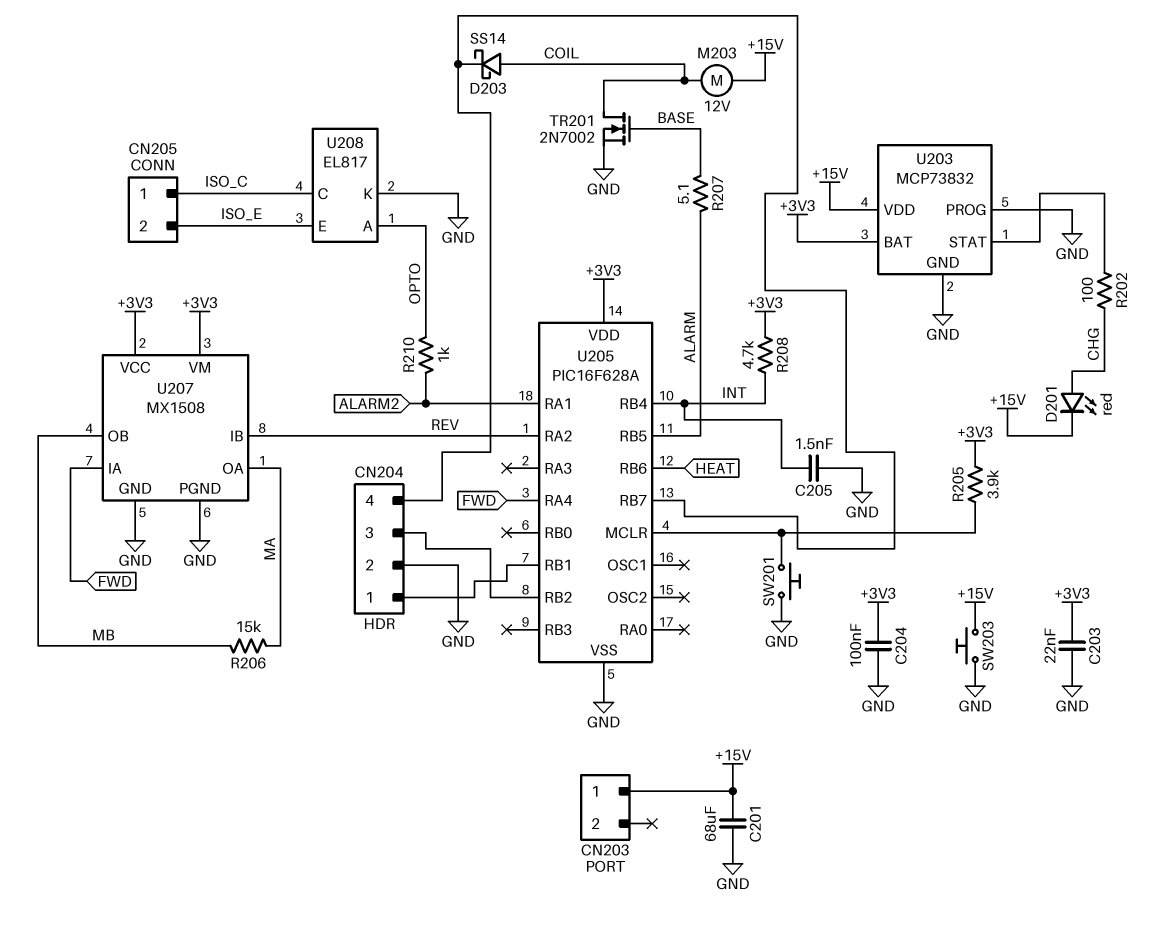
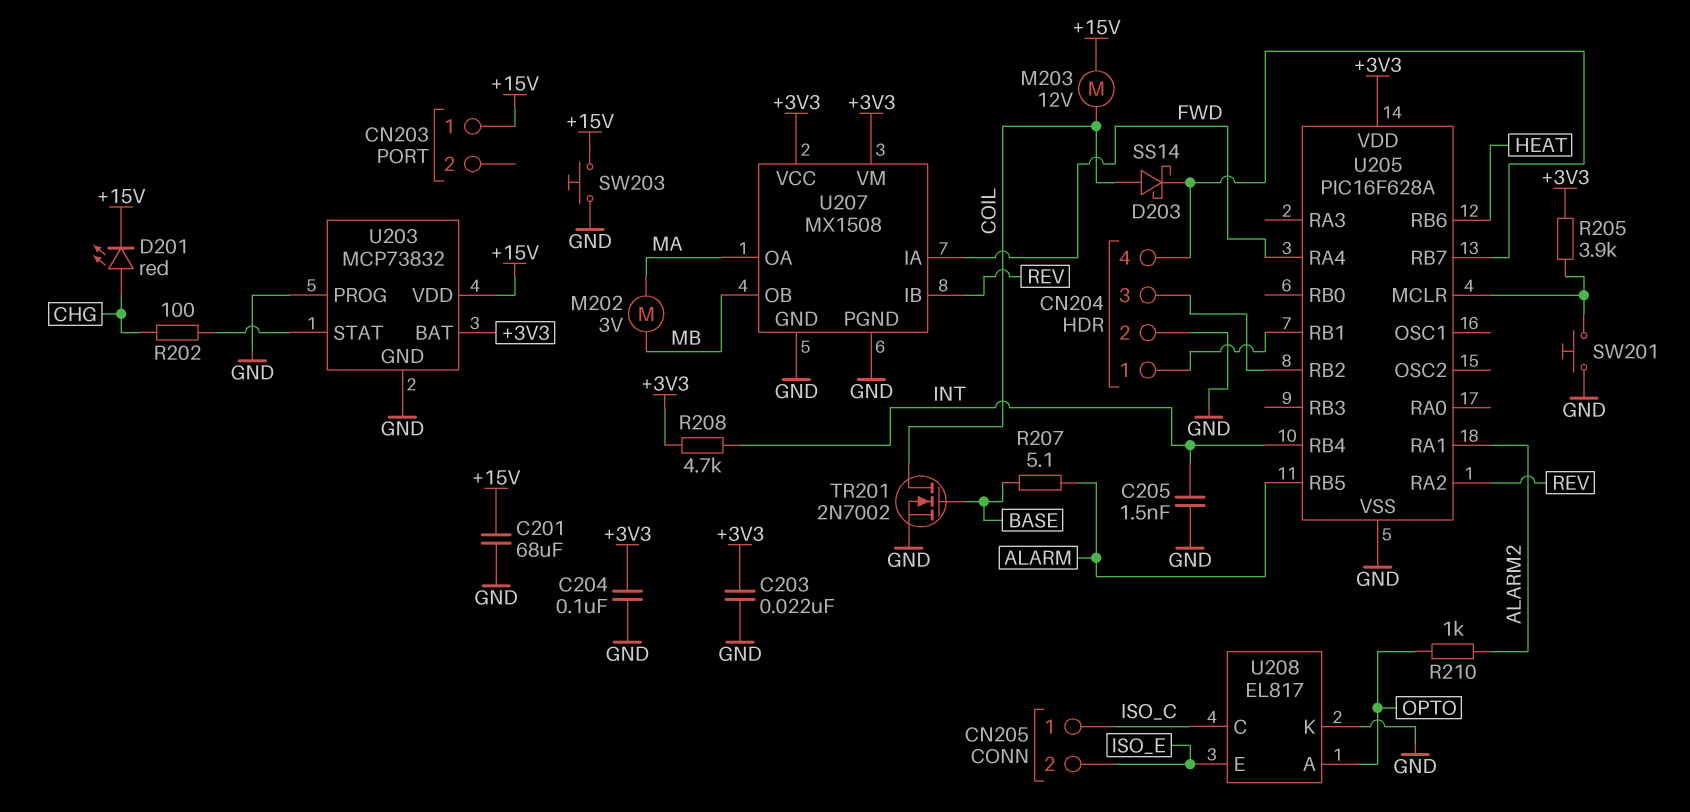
M202: none -> motor 3V (MA, MB)
R206: 15k (MA, MB) -> none

